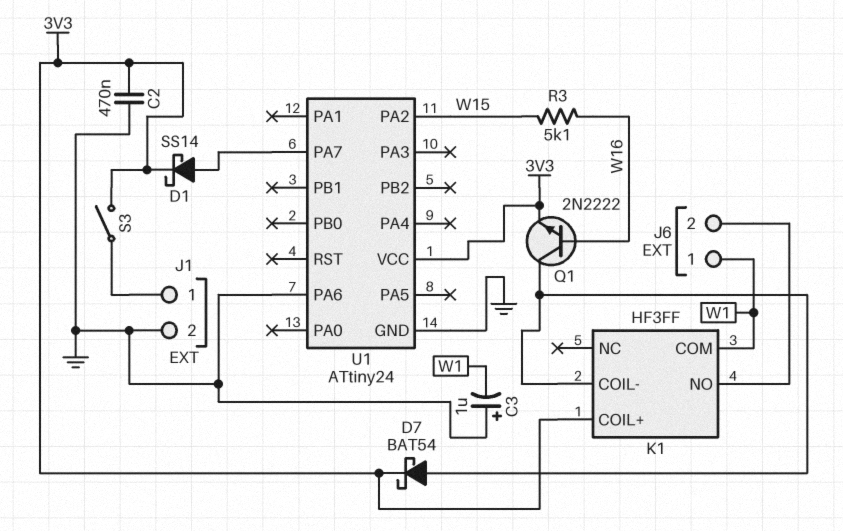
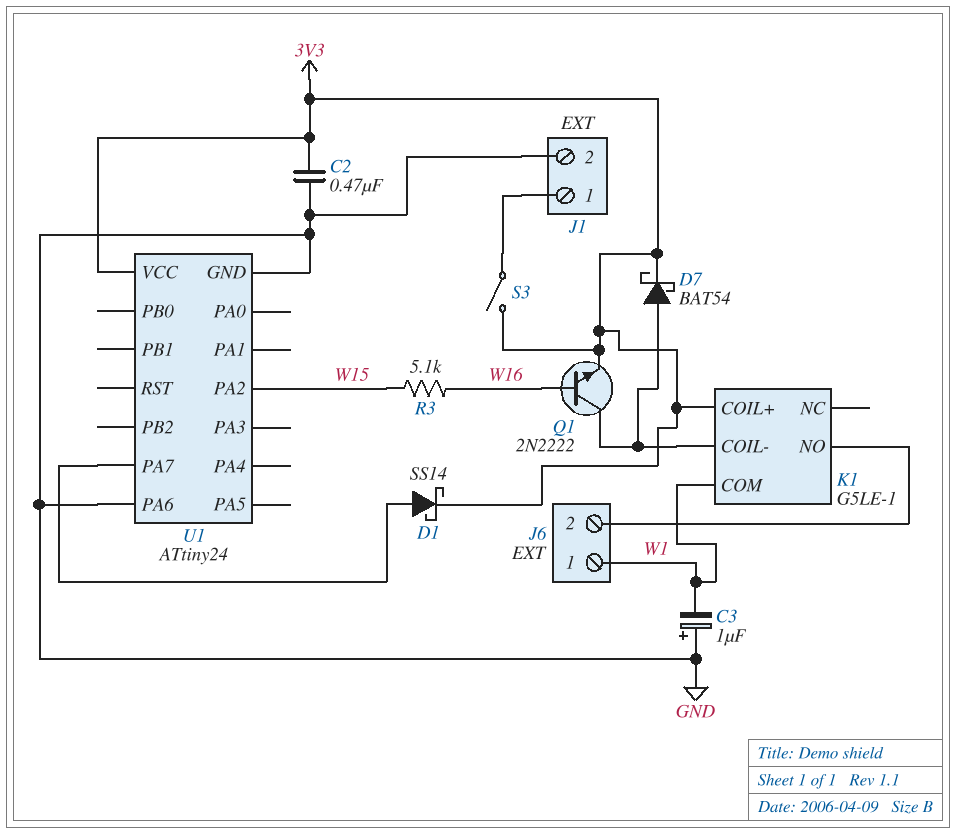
K1: HF3FF -> G5LE-1

